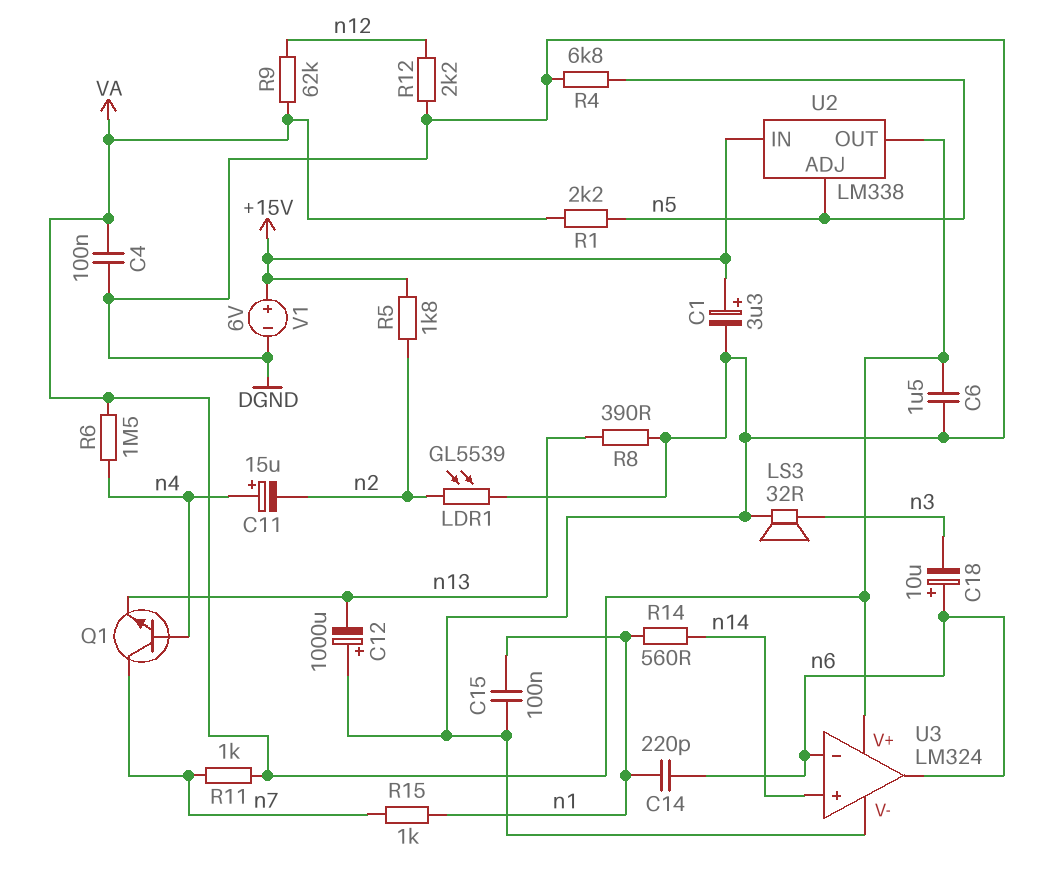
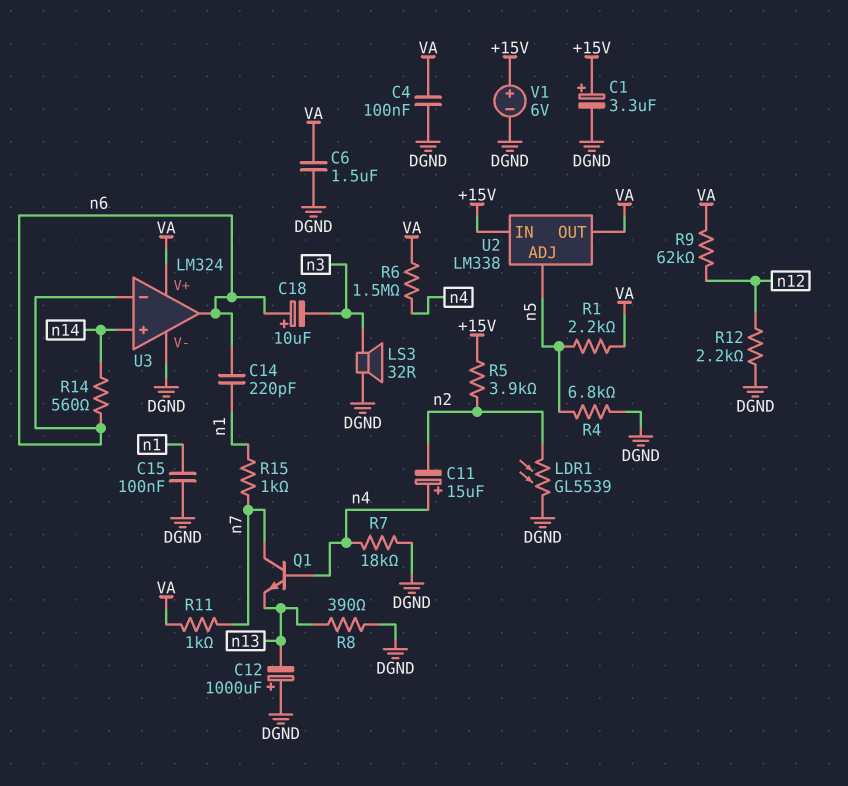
R5: 1.8k (+15V, n2) -> 3.9k (+15V, n2)
R7: none -> 18k (DGND, n4)
R14: 560 (n1, n14) -> 560 (n6, n14)

